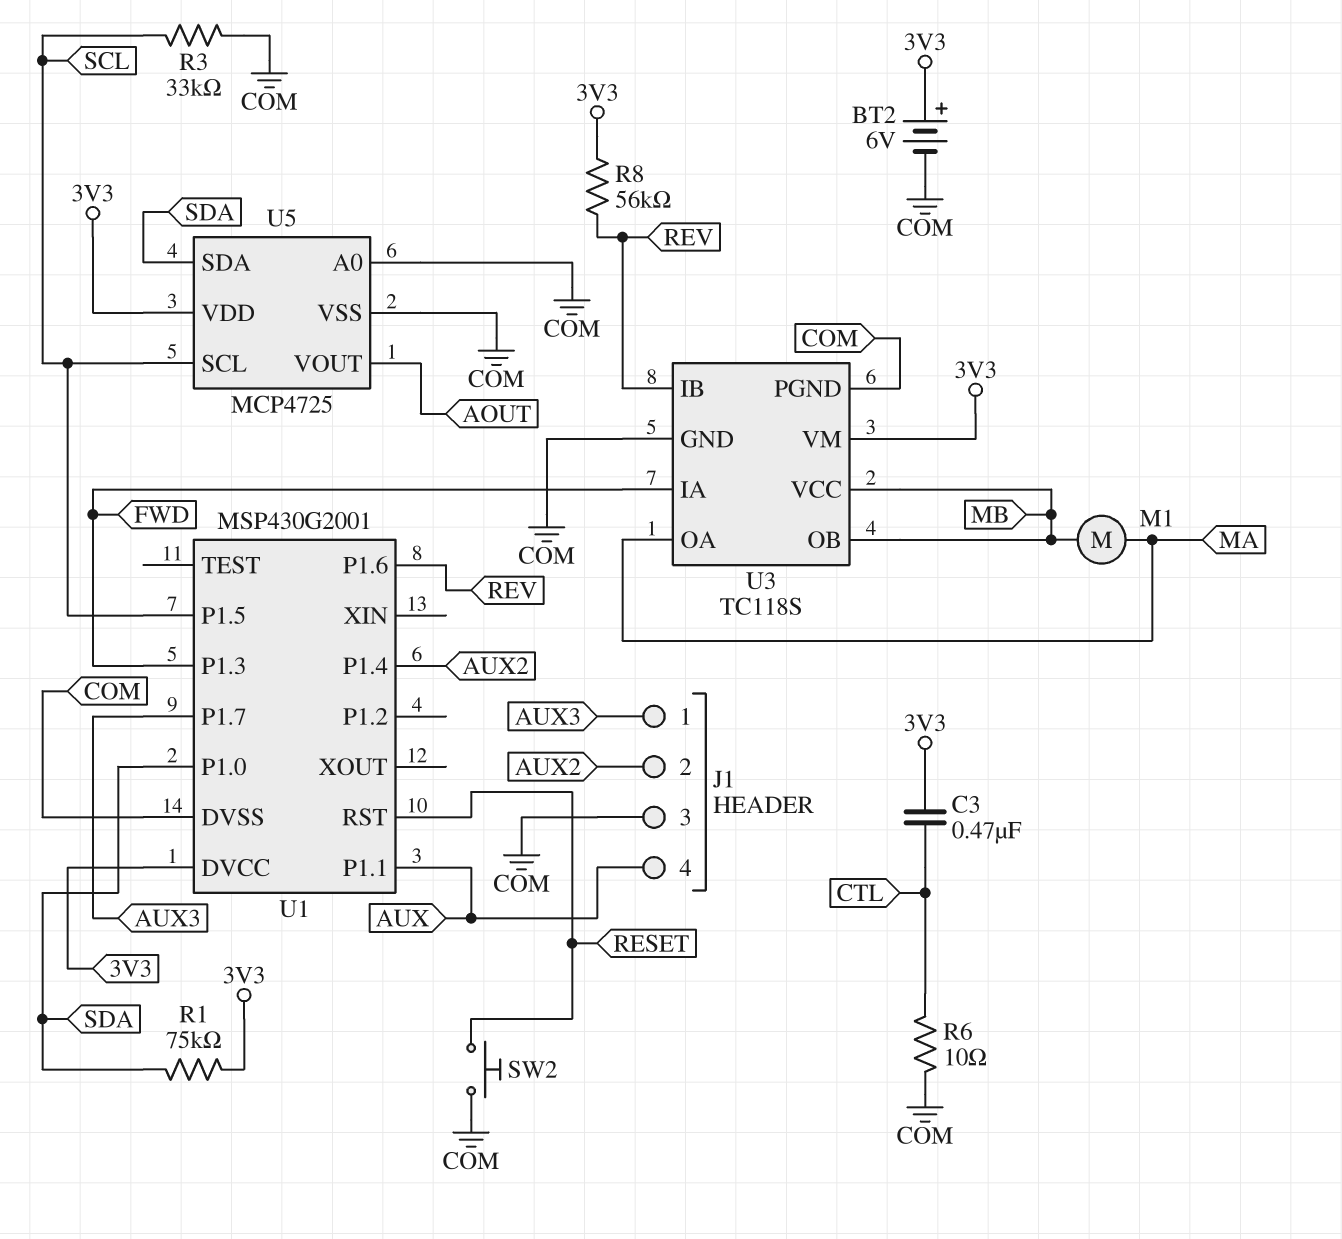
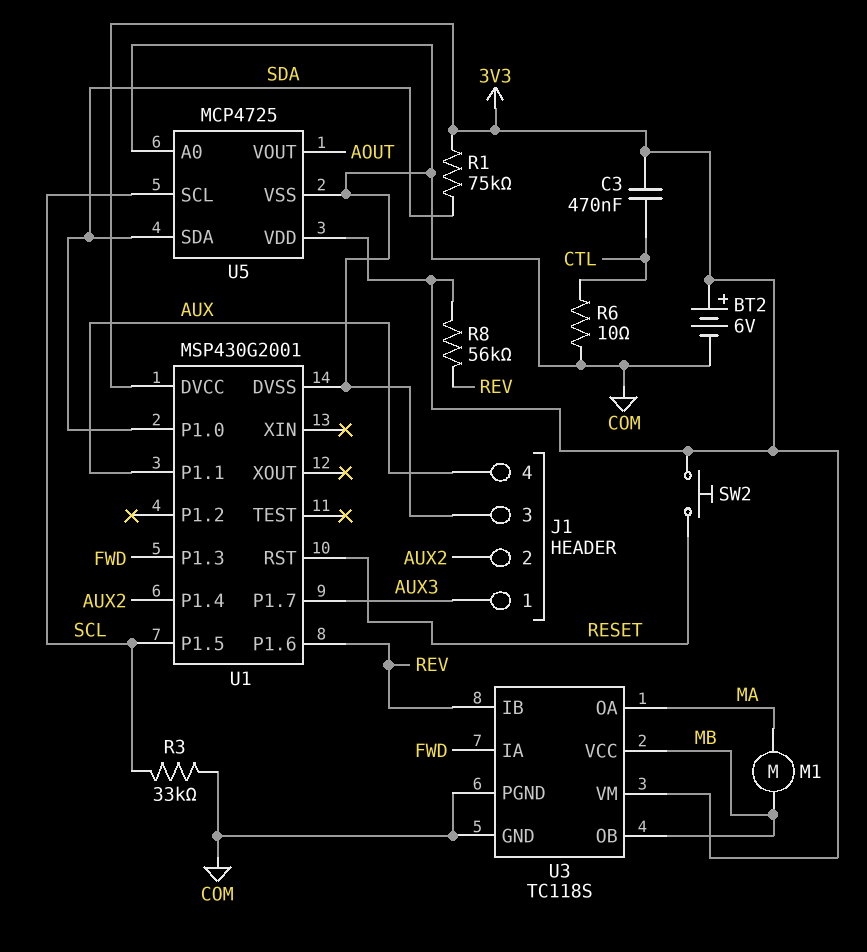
SW2: button (COM, RESET) -> button (3V3, RESET)

